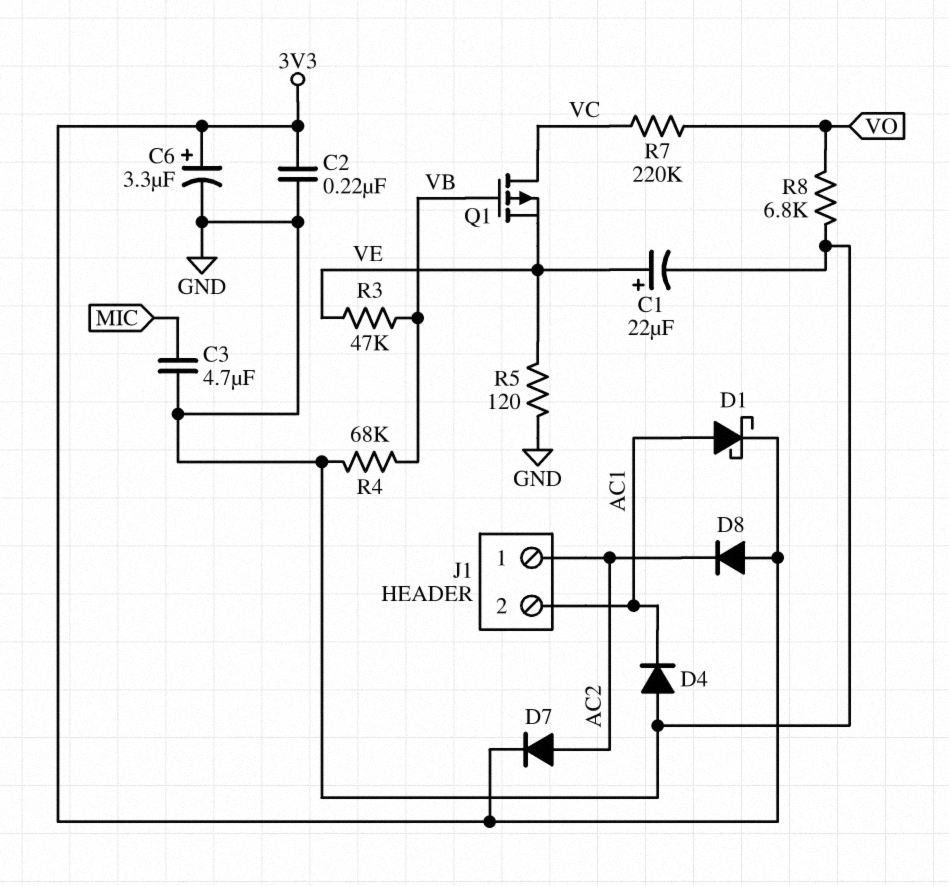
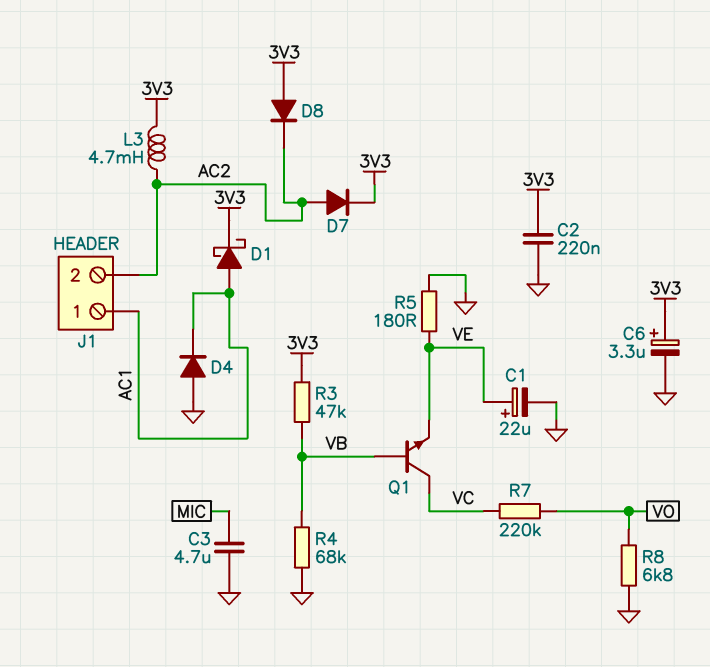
J1 pin 1: AC2 -> AC1
J1 pin 2: AC1 -> AC2
L3: none -> 4.7mH (3V3, AC2)
Q1: PMOS (G VB, D VC, S VE) -> NPN (B VB, C VC, E VE)
R3: 47k (VB, VE) -> 47k (3V3, VB)
R5: 120 (GND, VE) -> 180 (GND, VE)

